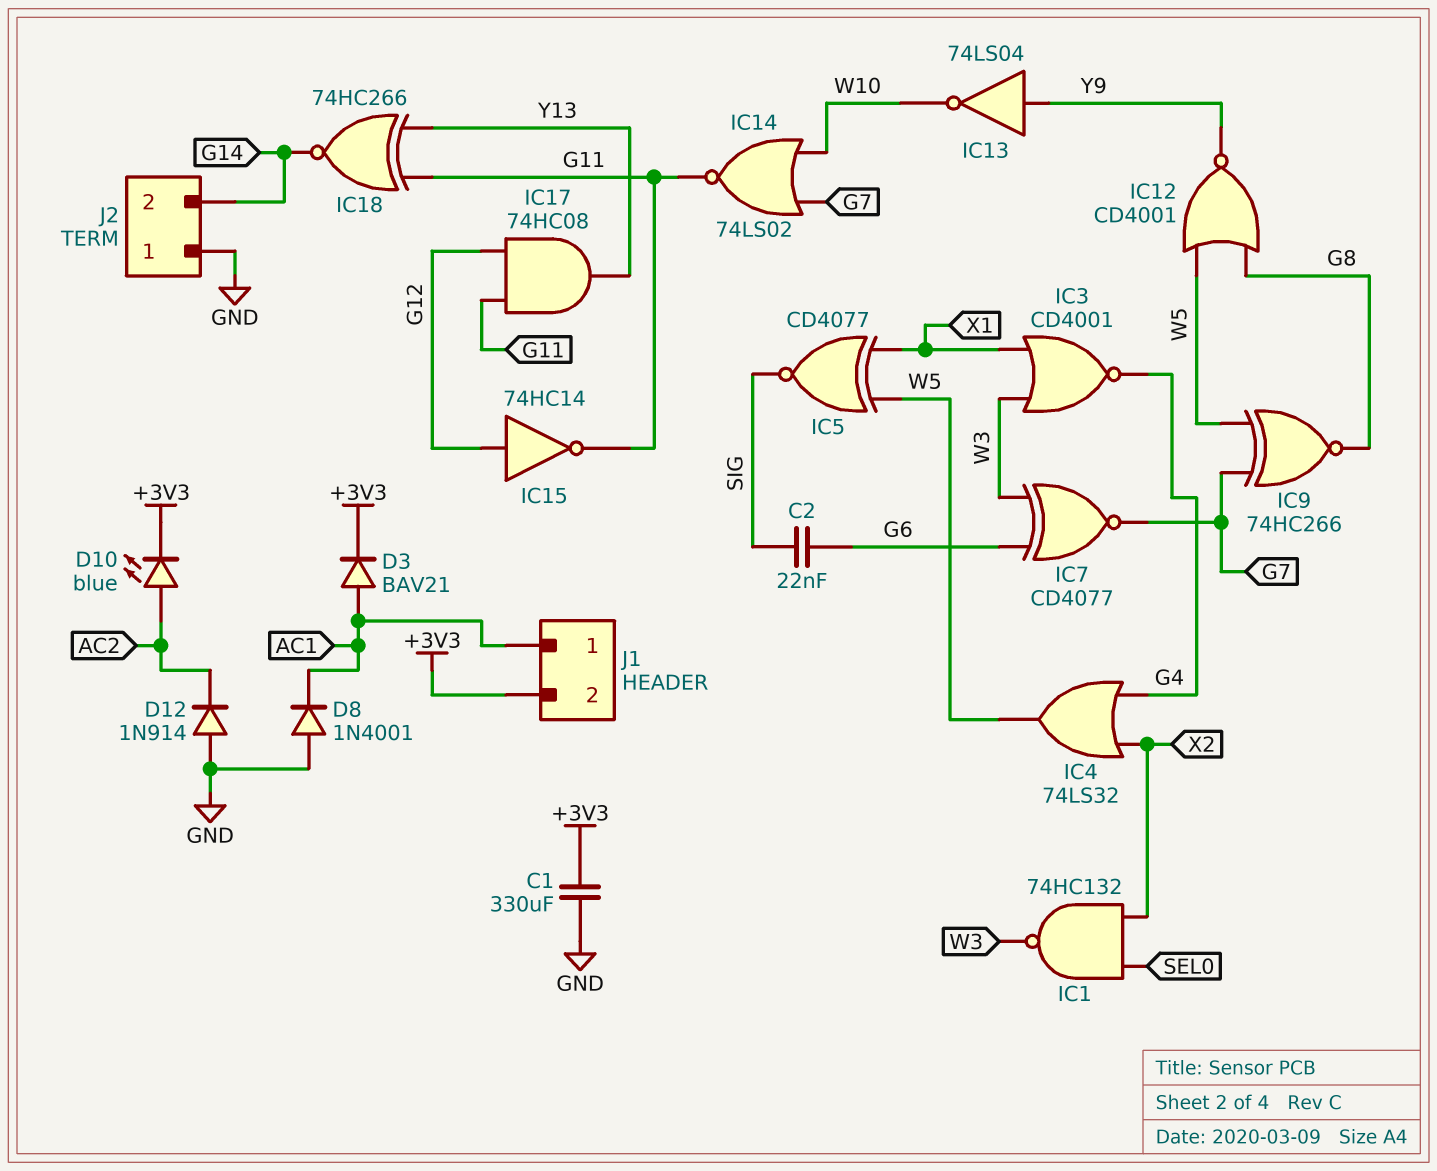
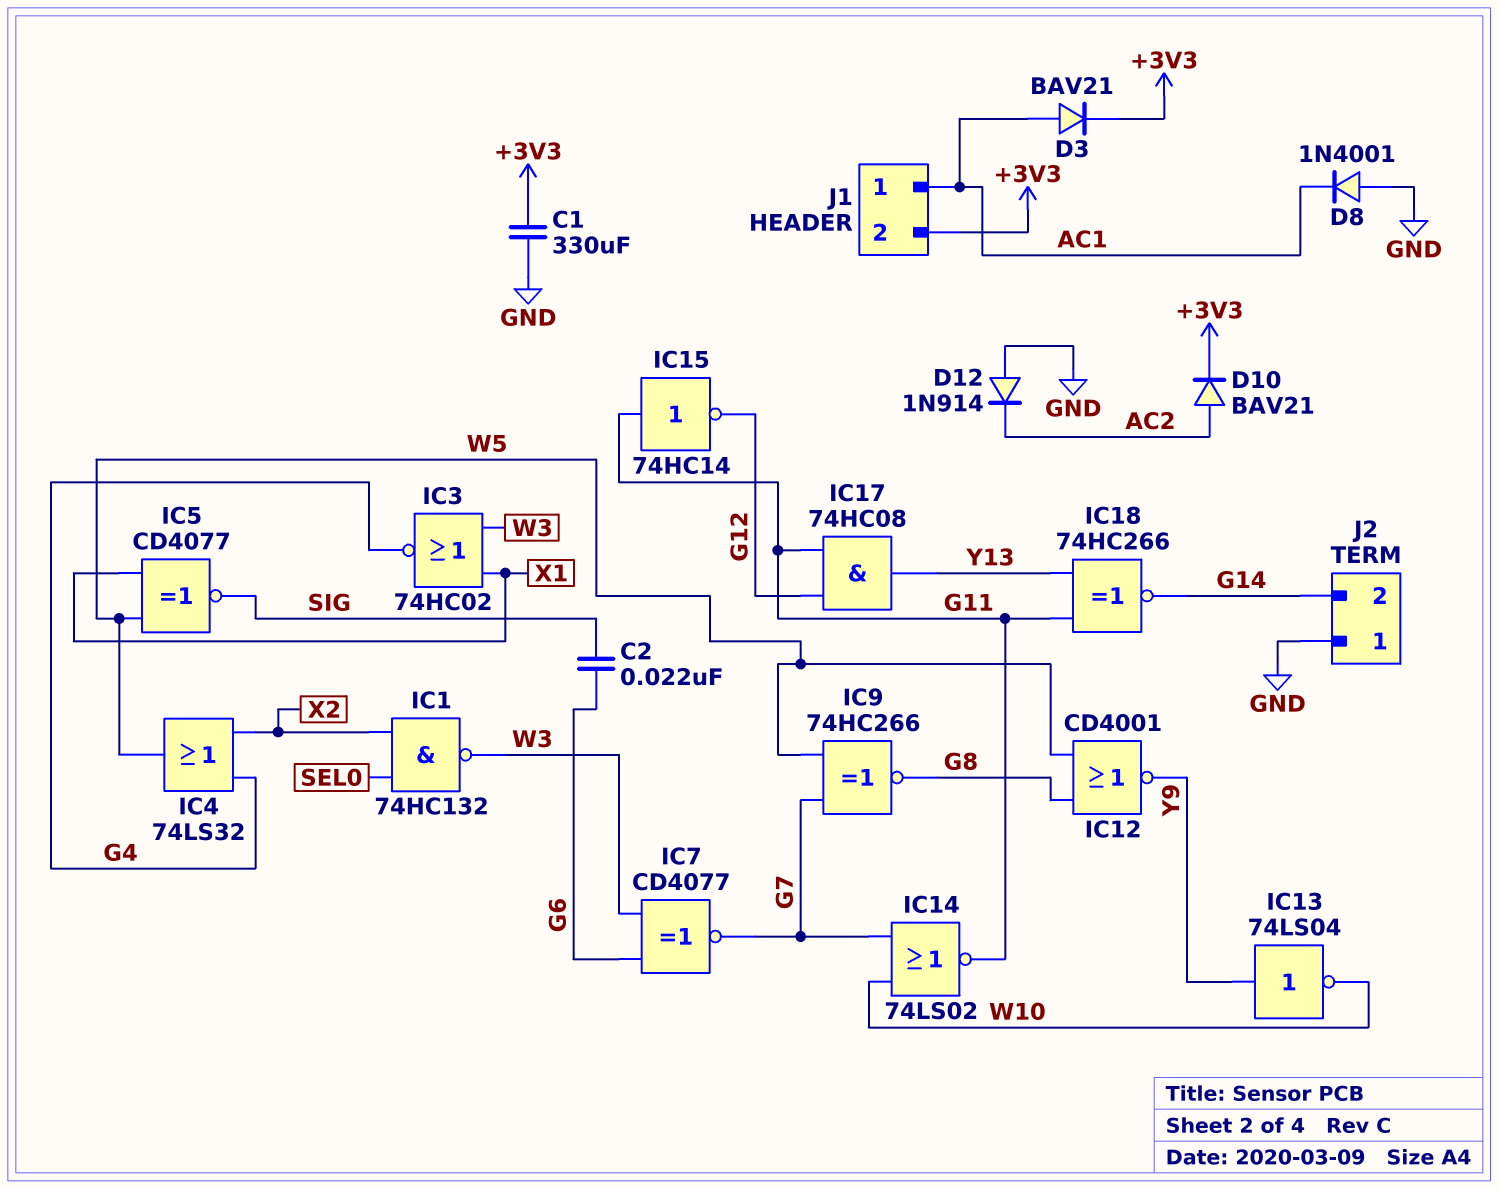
D10: LED blue (A AC2, K +3V3) -> diode BAV21 (A AC2, K +3V3)
IC3: NOR CD4001 (in W3, in X1, out G4) -> NOR 74HC02 (in W3, in X1, out G4)
IC15: NOT 74HC14 (in G12, out G11) -> NOT 74HC14 (in G11, out G12)

